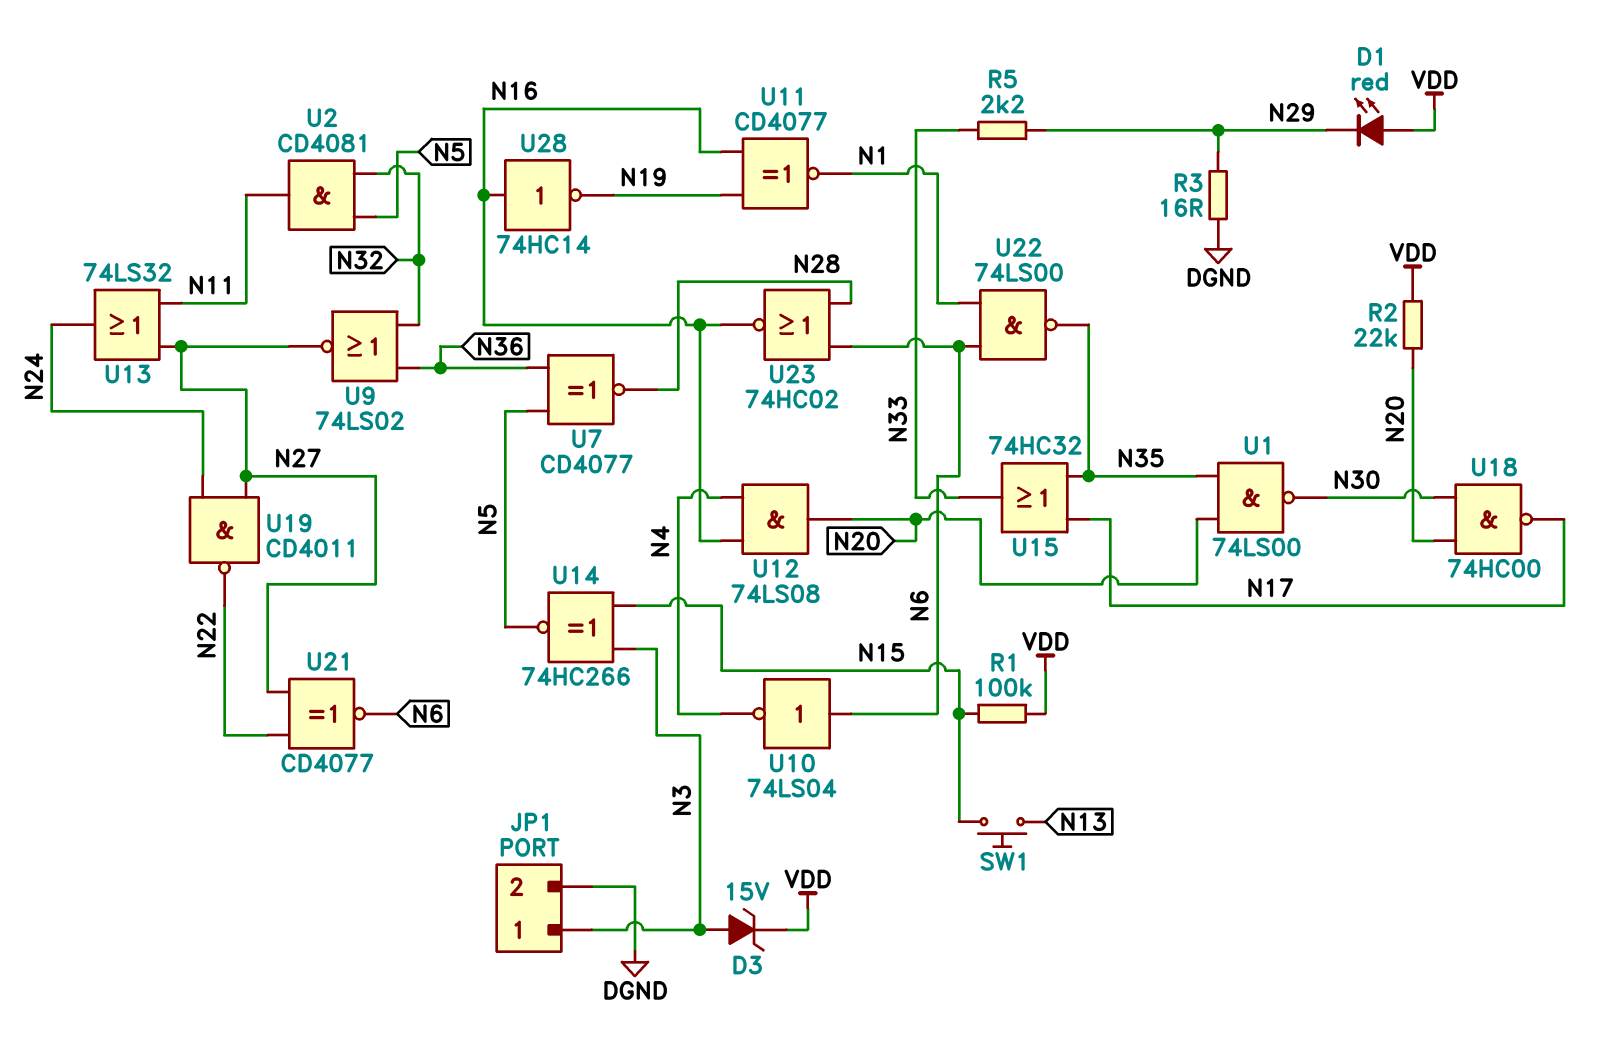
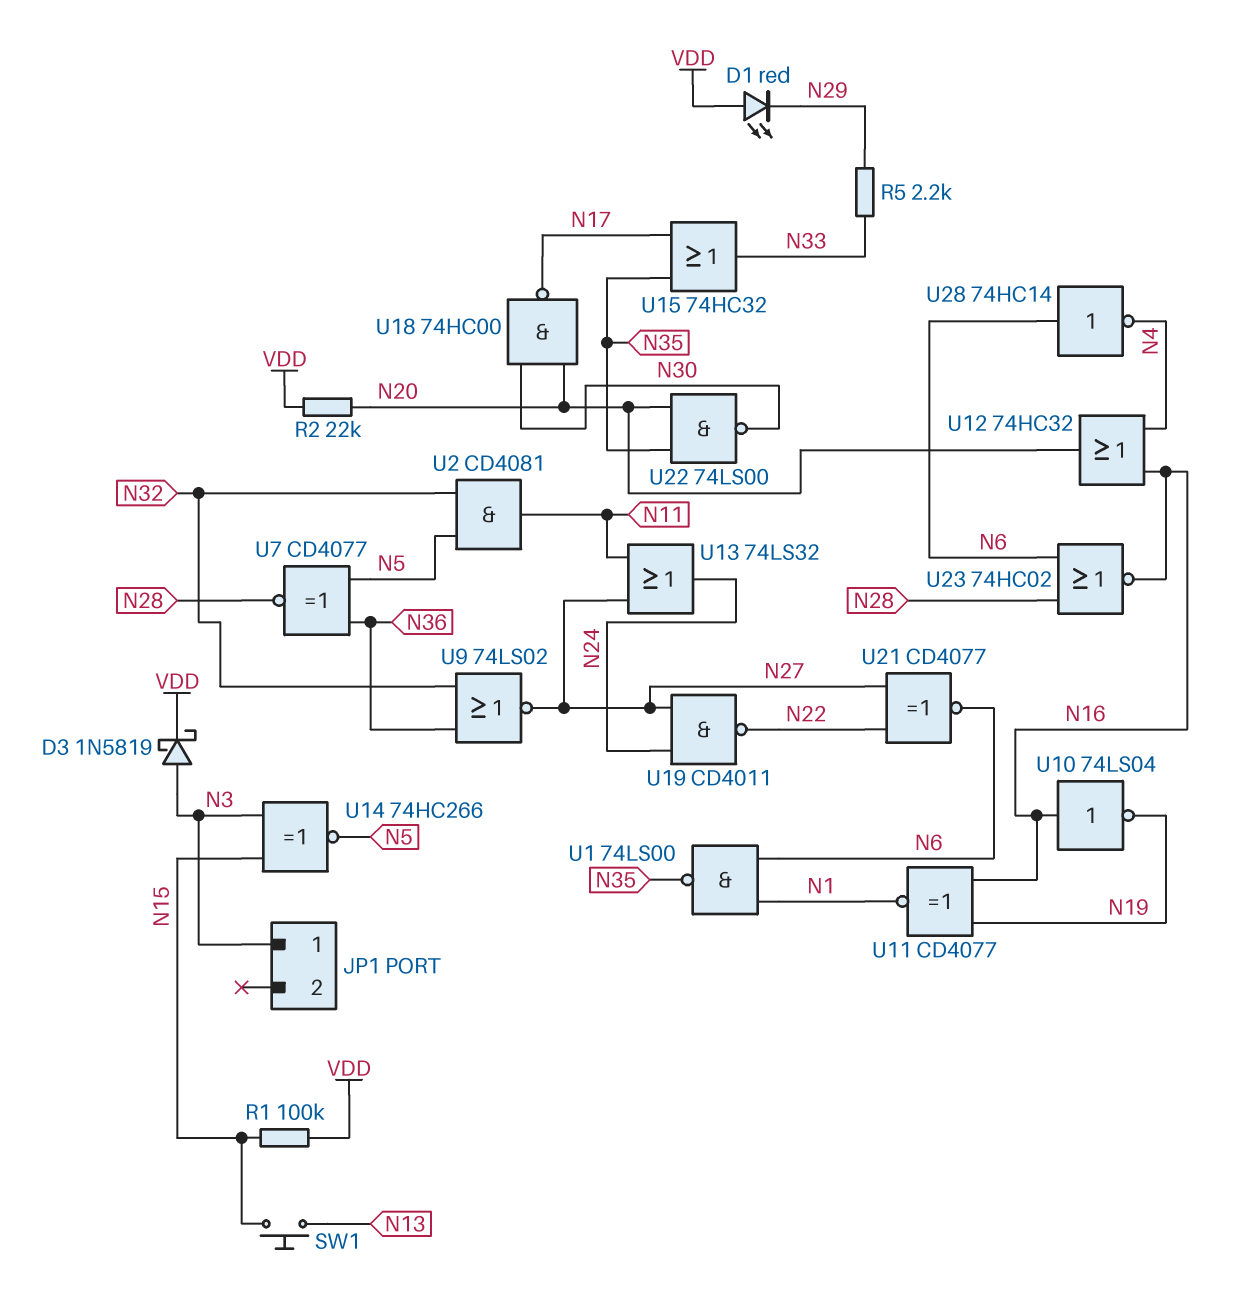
D3: zener 15V (A N3, K VDD) -> schottky 1N5819 (A N3, K VDD)
JP1 pin 2: DGND -> none
R3: 16 (DGND, N29) -> none
U1: NAND 74LS00 (in N20, in N35, out N30) -> NAND 74LS00 (in N1, in N6, out N35)
U10: NOT 74LS04 (in N6, out N4) -> NOT 74LS04 (in N16, out N19)
U12: AND 74LS08 (in N4, in N16, out N20) -> OR 74HC32 (in N4, in N16, out N20)
U22: NAND 74LS00 (in N1, in N6, out N35) -> NAND 74LS00 (in N20, in N35, out N30)
U28: NOT 74HC14 (in N16, out N19) -> NOT 74HC14 (in N6, out N4)

